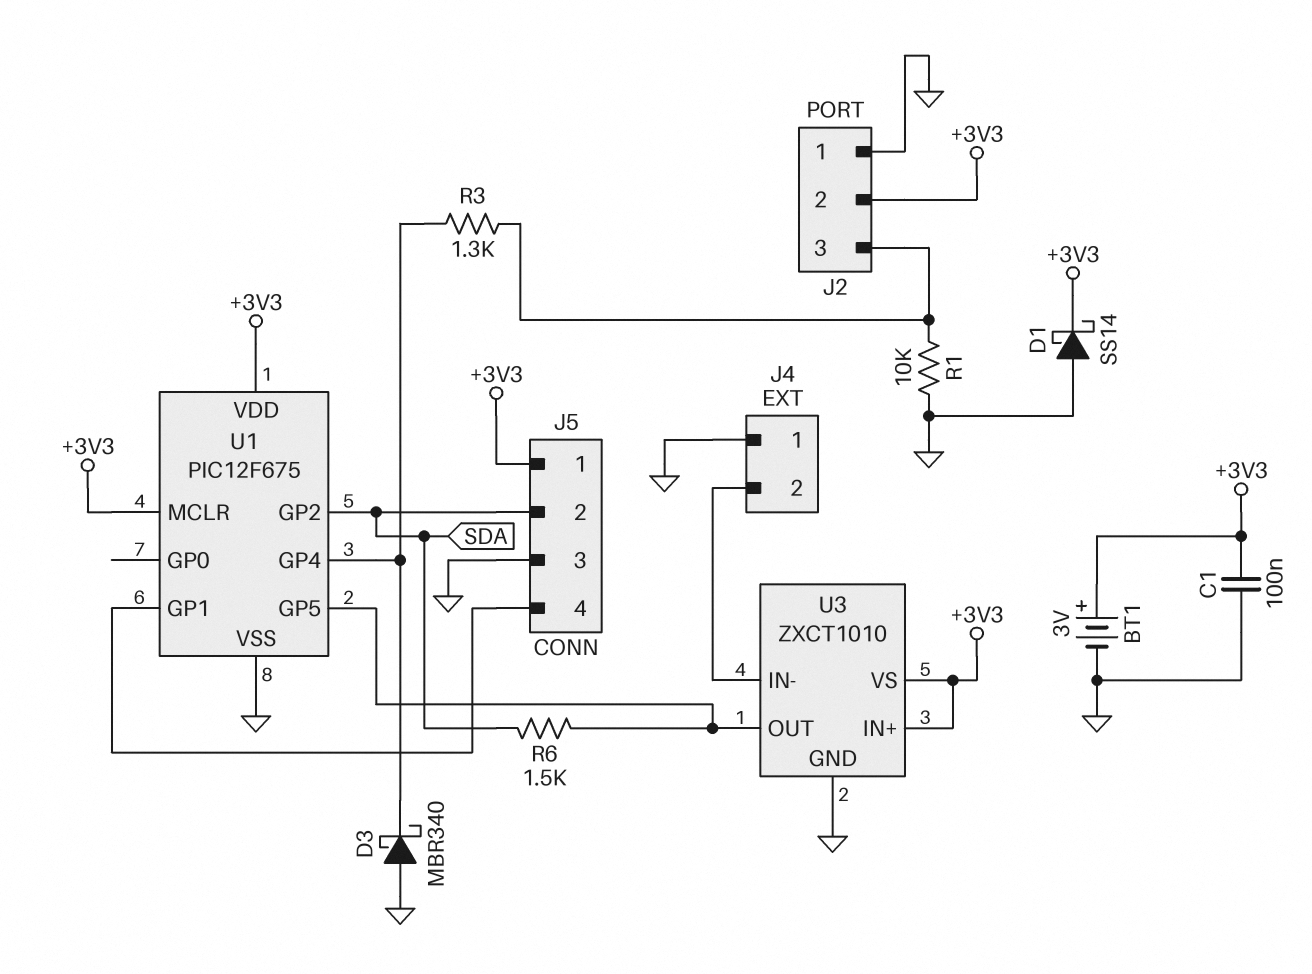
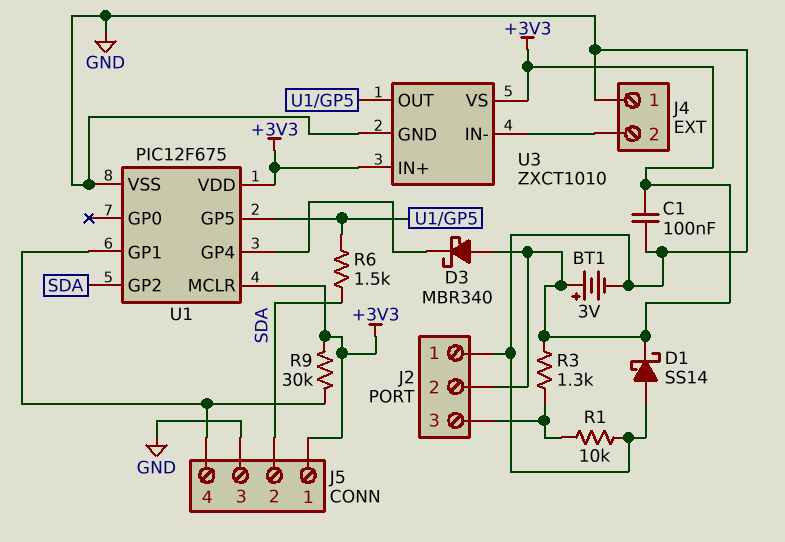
D3: schottky MBR340 (A GND, K U1/GP4) -> schottky MBR340 (A +3V3, K U1/GP4)
R3: 1.3k (J2/3, U1/GP4) -> 1.3k (+3V3, J2/3)
R9: none -> 30k (+3V3, J5/4)

